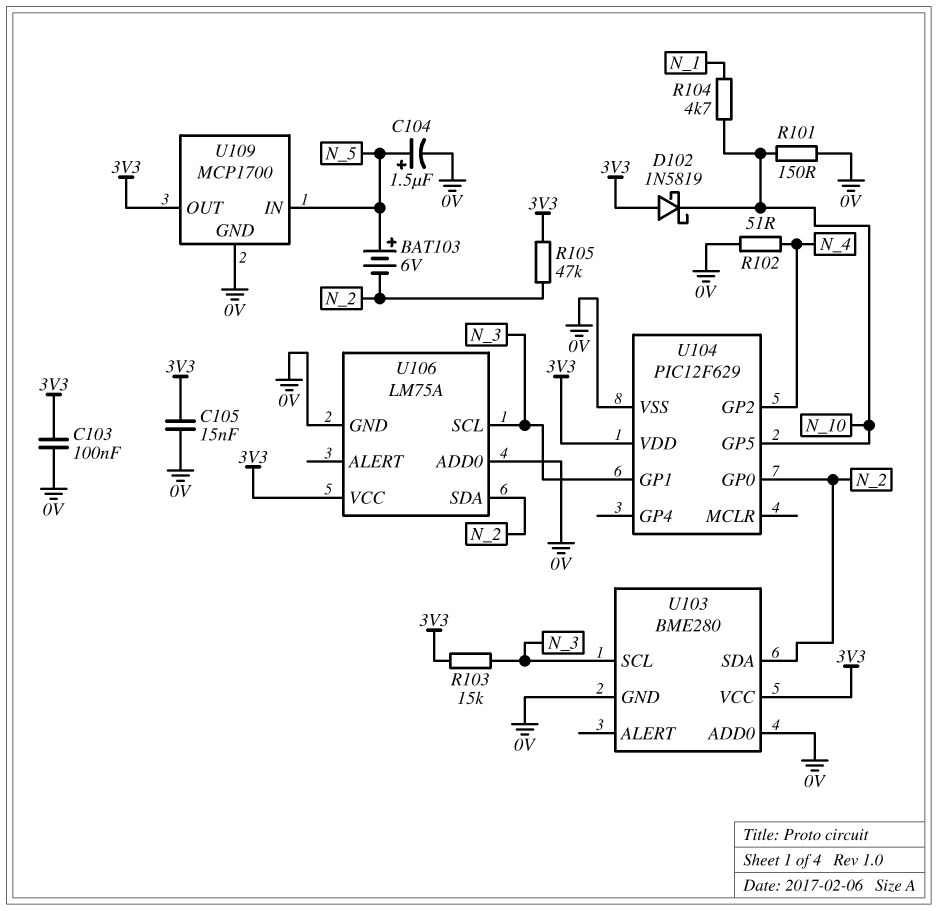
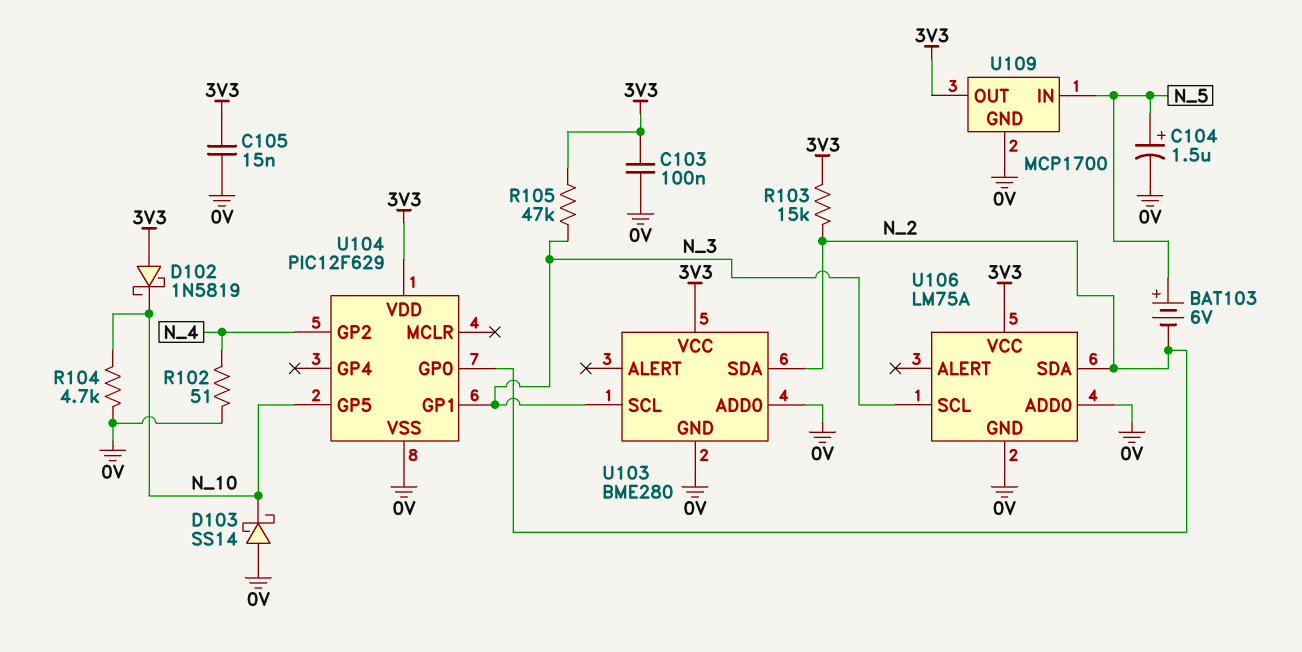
D103: none -> schottky SS14 (A 0V, K N_10)
R101: 150 (0V, N_10) -> none
R103: 15k (3V3, N_3) -> 15k (3V3, N_2)
R104: 4.7k (N_1, N_10) -> 4.7k (0V, N_10)
R105: 47k (3V3, N_2) -> 47k (3V3, N_3)

